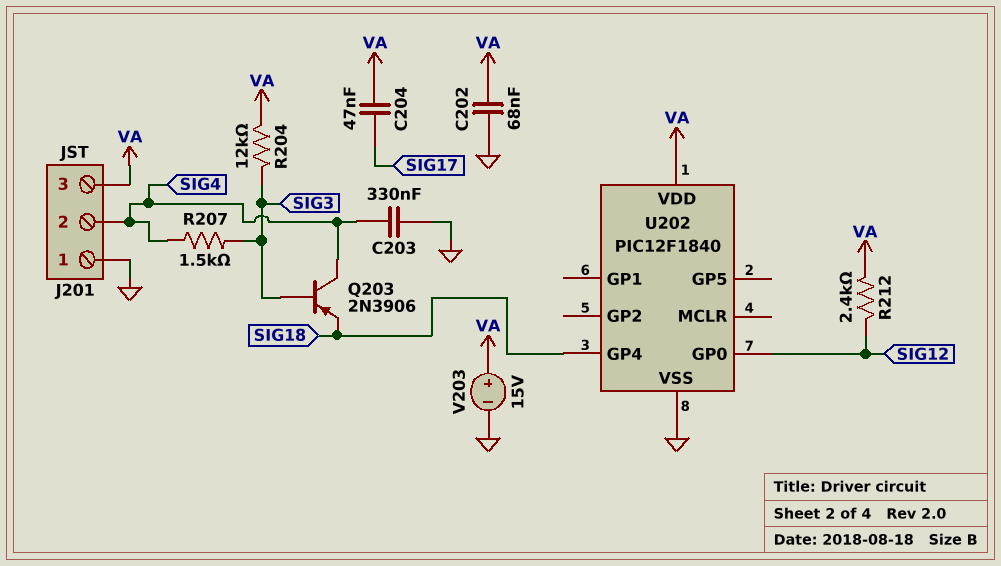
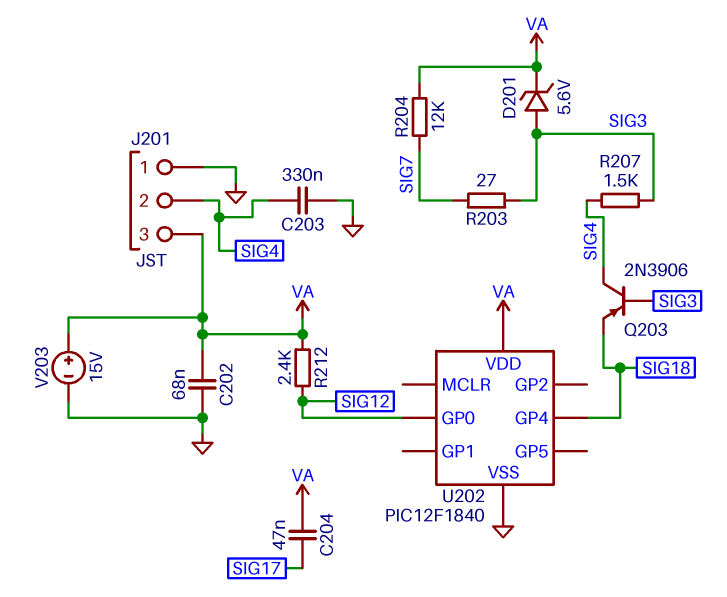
D201: none -> zener 5.6V (A SIG3, K VA)
R203: none -> 27 (SIG3, SIG7)
R204: 12k (SIG3, VA) -> 12k (SIG7, VA)

